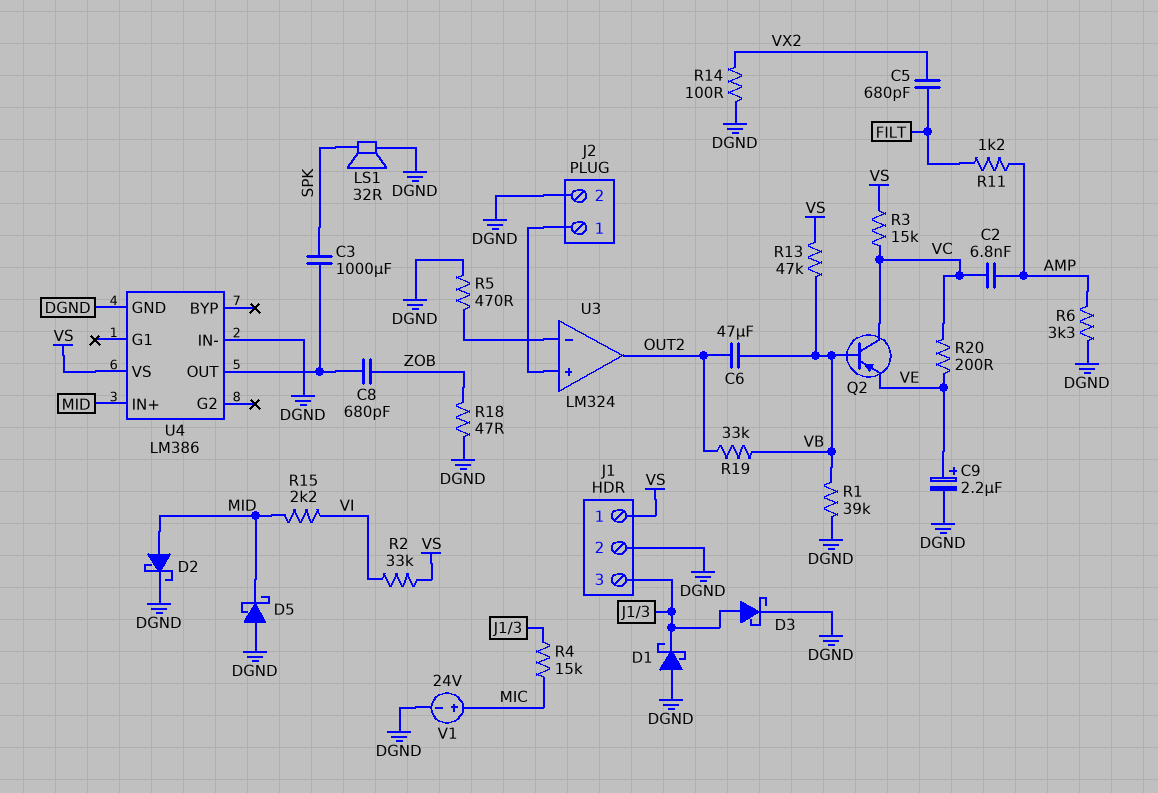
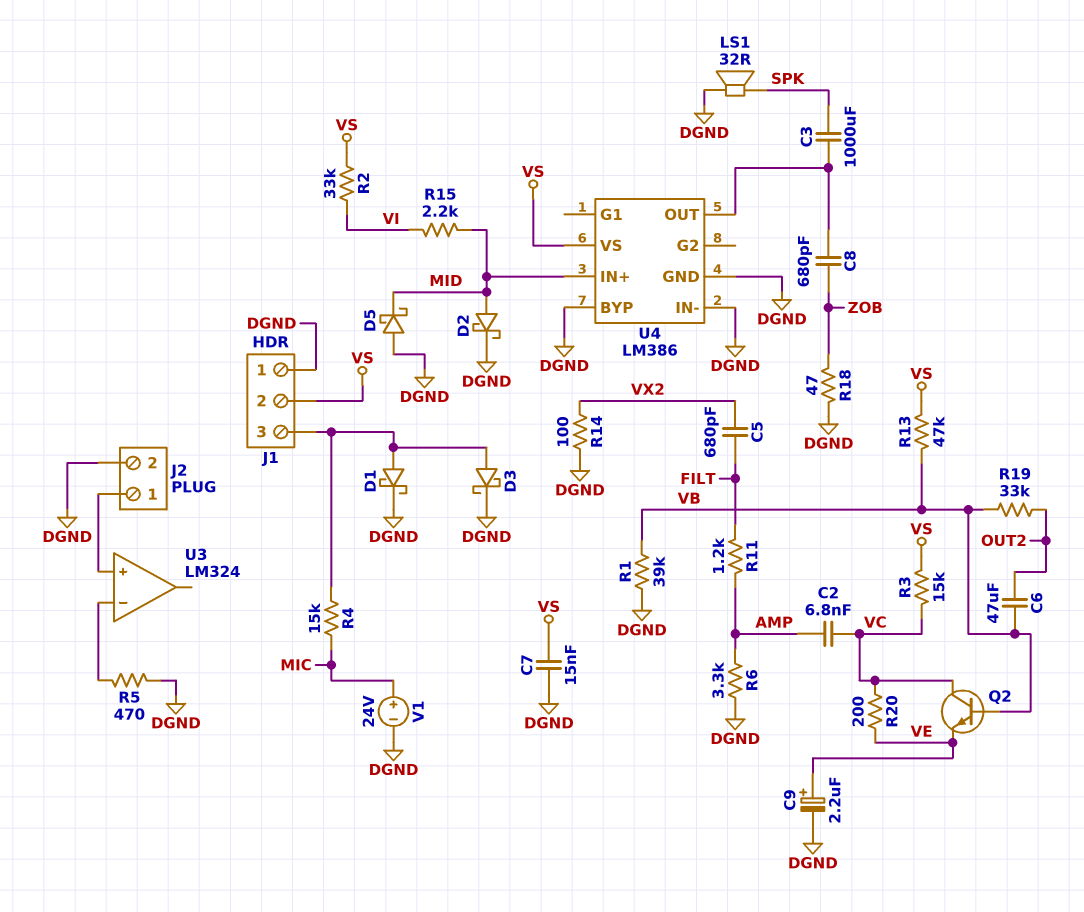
C7: none -> 15nF (DGND, VS)
D1: schottky (A DGND, K J1/3) -> schottky (A J1/3, K DGND)
J1 pin 1: VS -> DGND
J1 pin 2: DGND -> VS
Q2: PNP (B VB, C VC, E VE) -> NPN (B VB, C VC, E VE)
U3 pin out: OUT2 -> none
U4 pin BYP: none -> DGND

